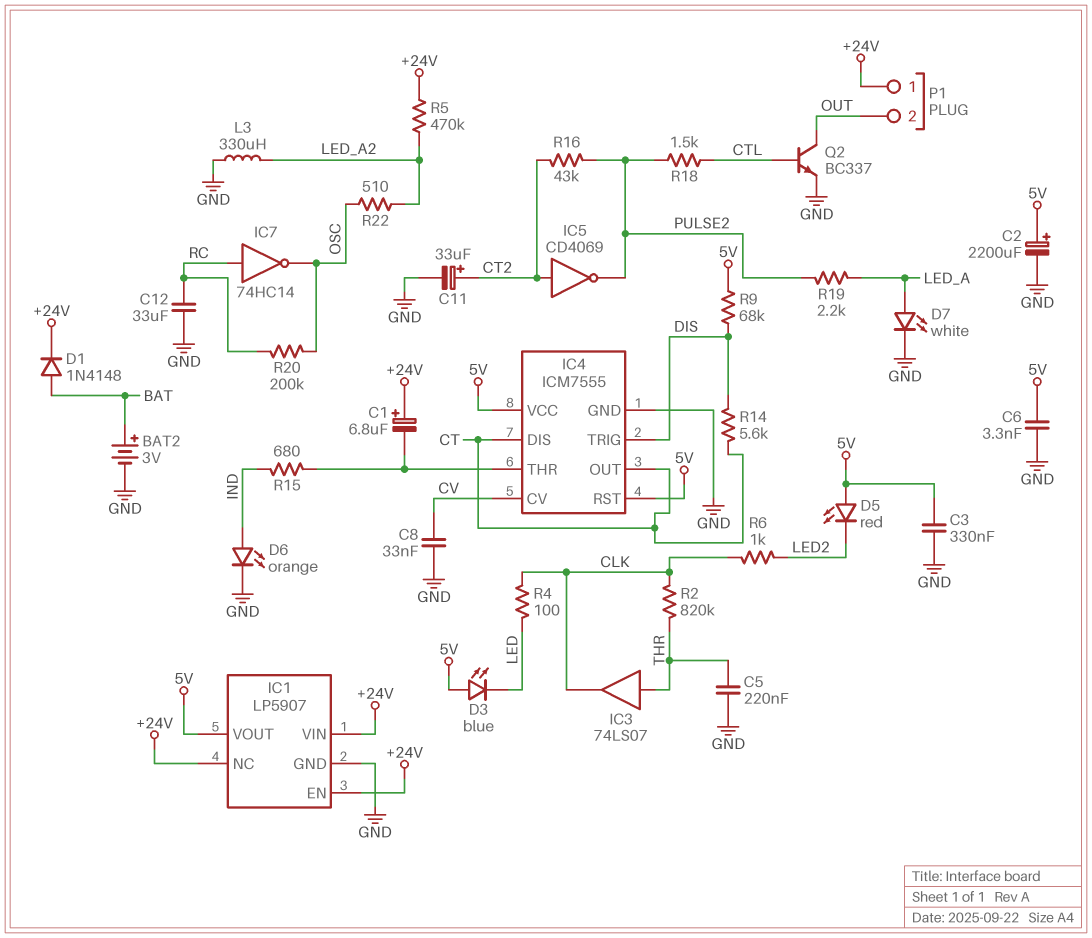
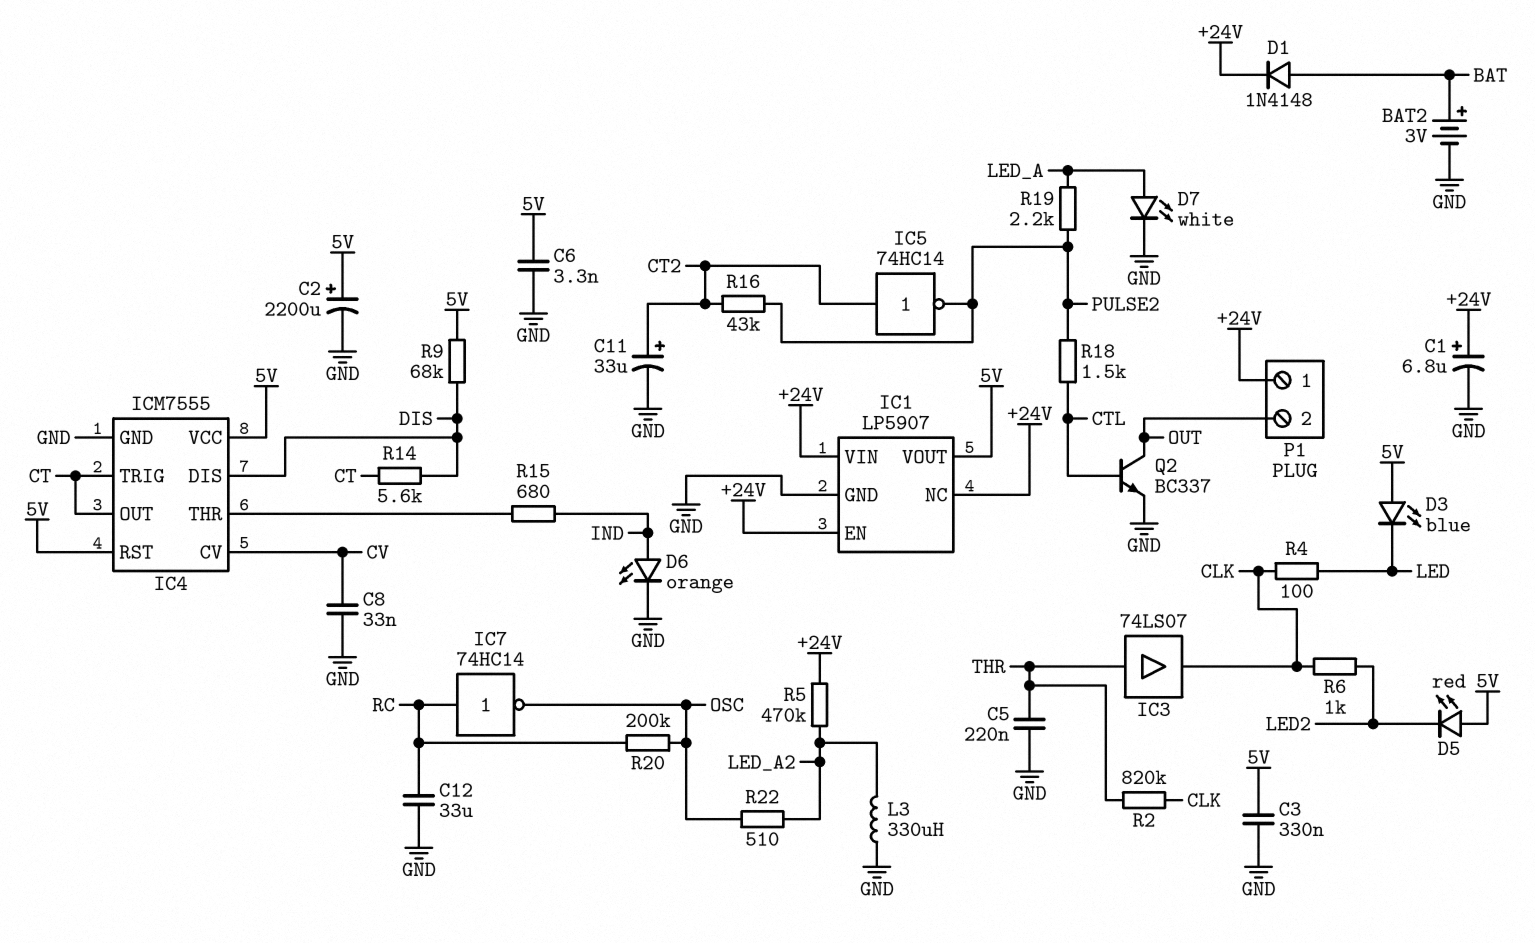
C1: 6.8uF (plus +24V, minus IC4/THR) -> 6.8uF (plus +24V, minus GND)
IC4 pin DIS: CT -> DIS
IC4 pin TRIG: DIS -> CT
IC5: NOT CD4069 (in CT2, out PULSE2) -> NOT 74HC14 (in CT2, out PULSE2)

